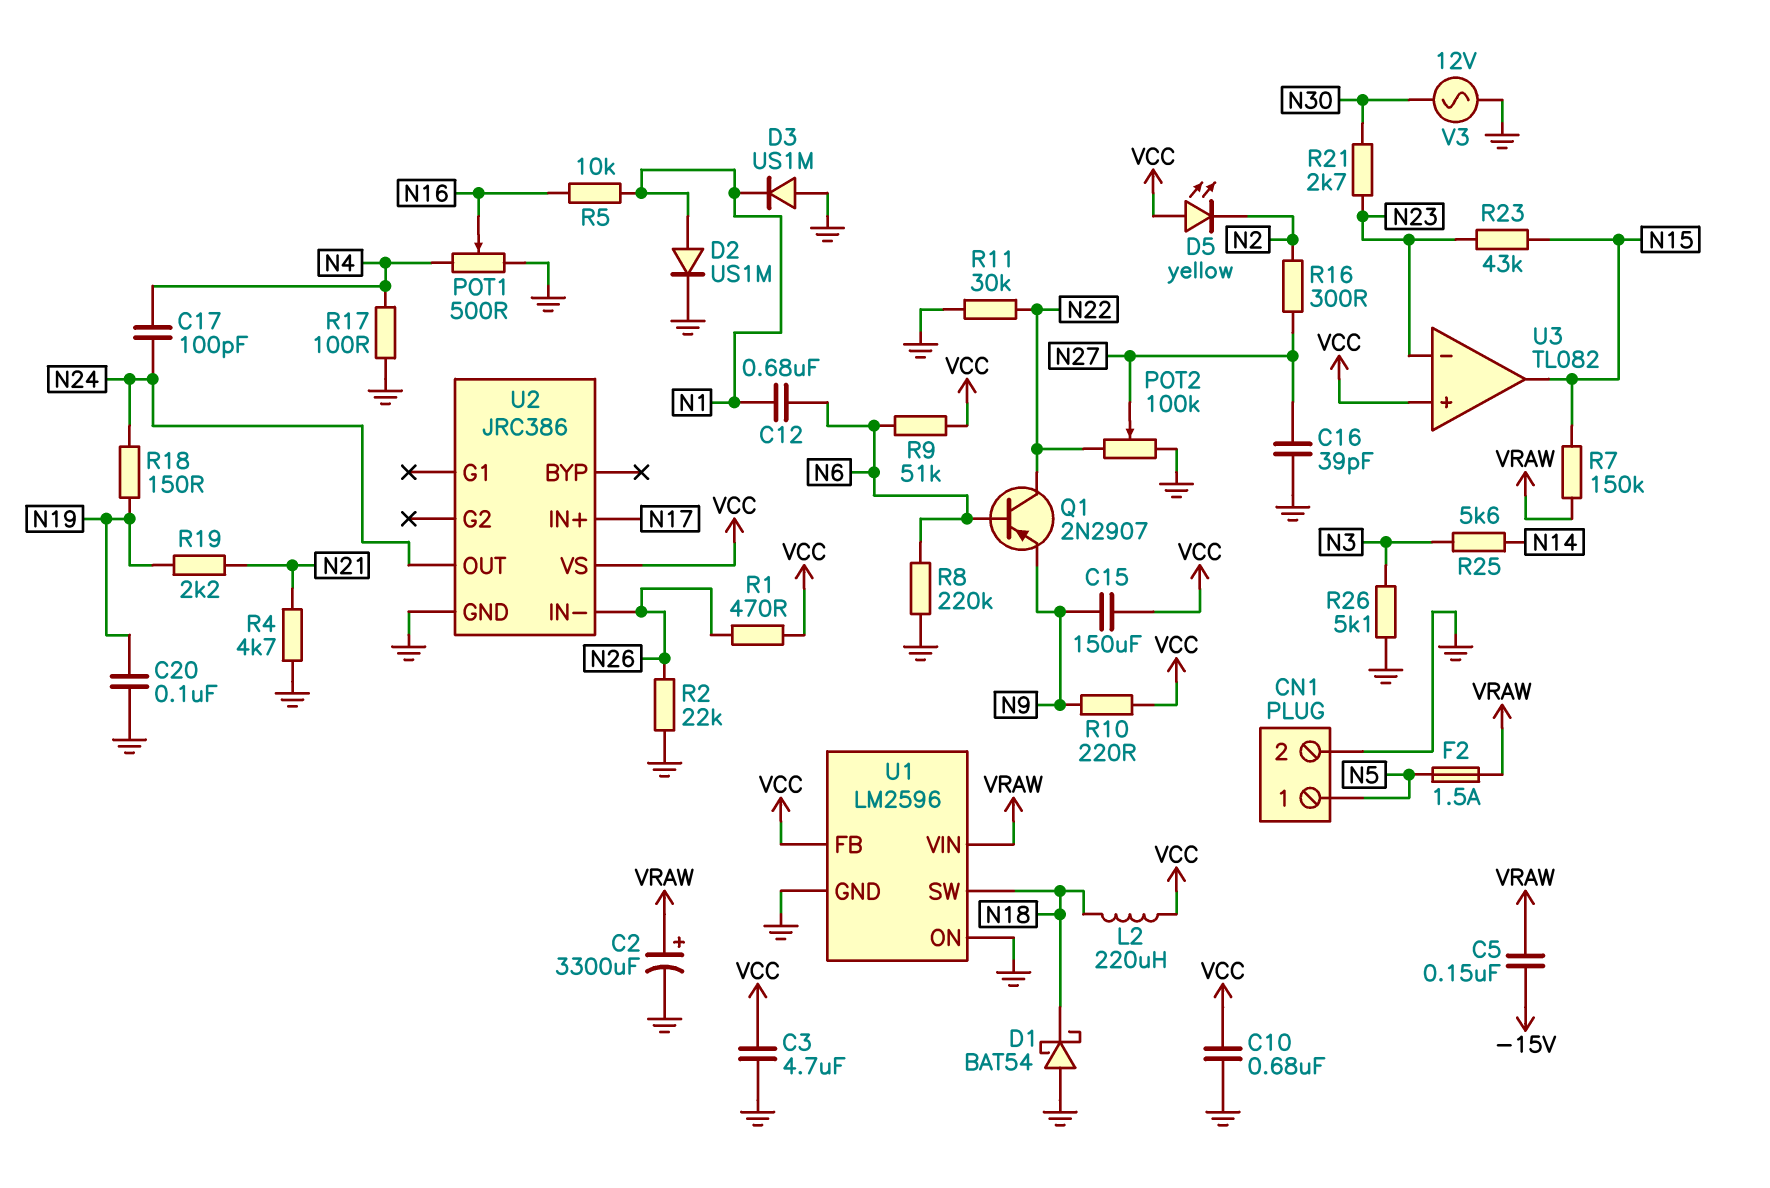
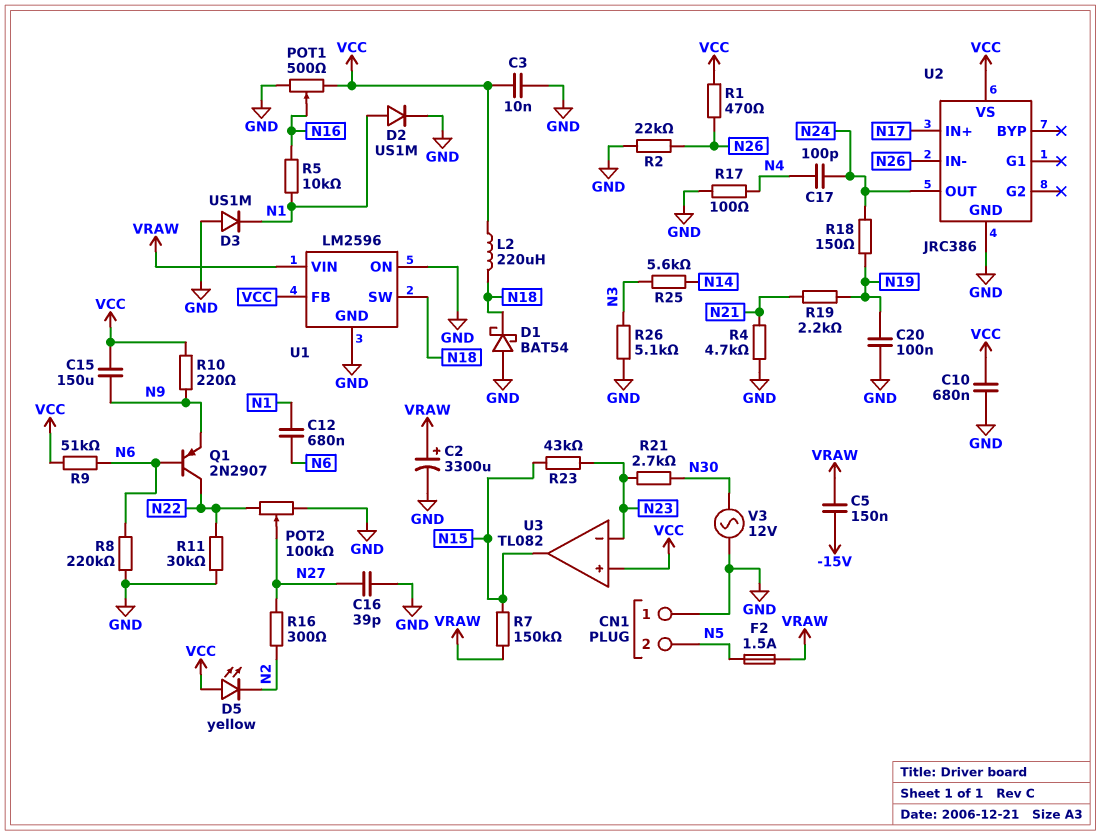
C3: 4.7uF (GND, VCC) -> 10nF (GND, VCC)
CN1 pin 1: N5 -> GND
CN1 pin 2: GND -> N5
POT1: 500 (GND, N4, wiper N16) -> 500 (GND, VCC, wiper N16)

